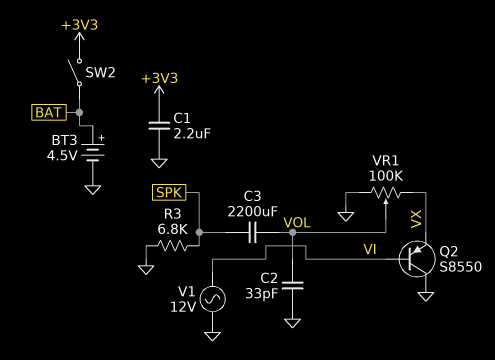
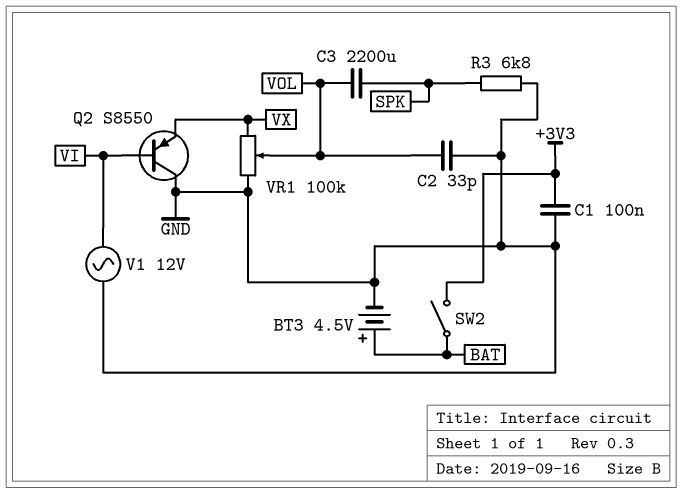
C1: 2.2uF (+3V3, GND) -> 100nF (+3V3, GND)

